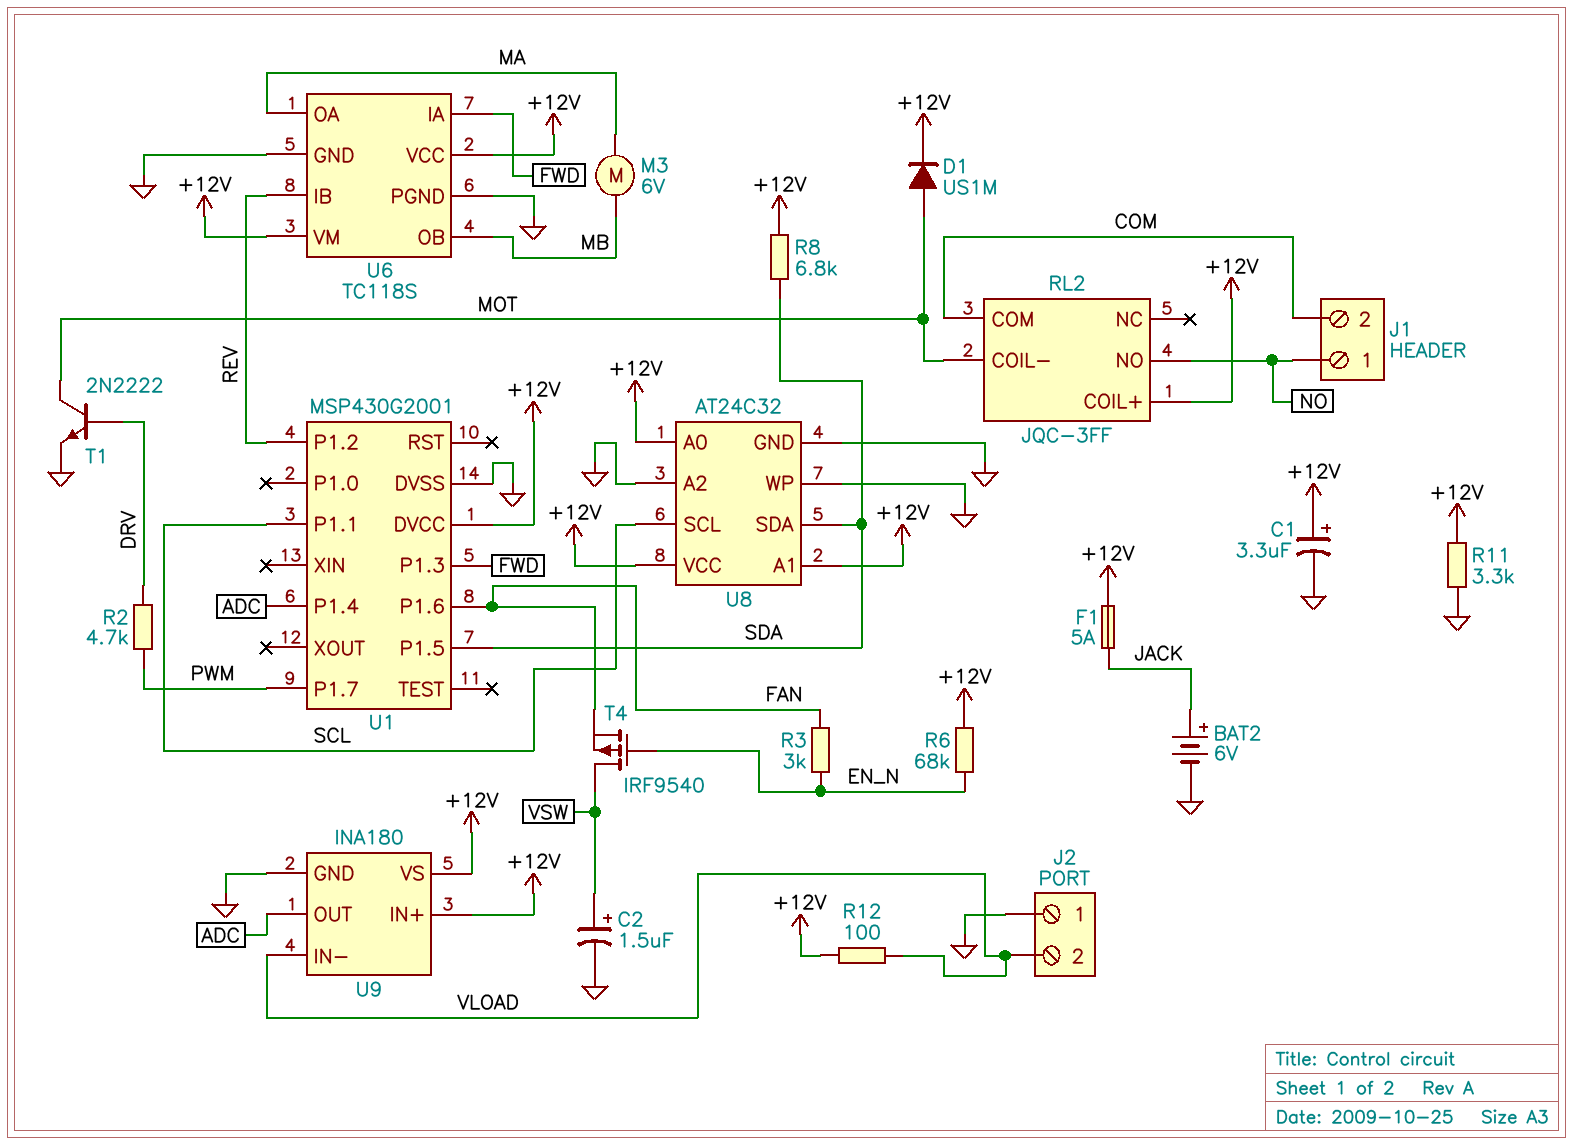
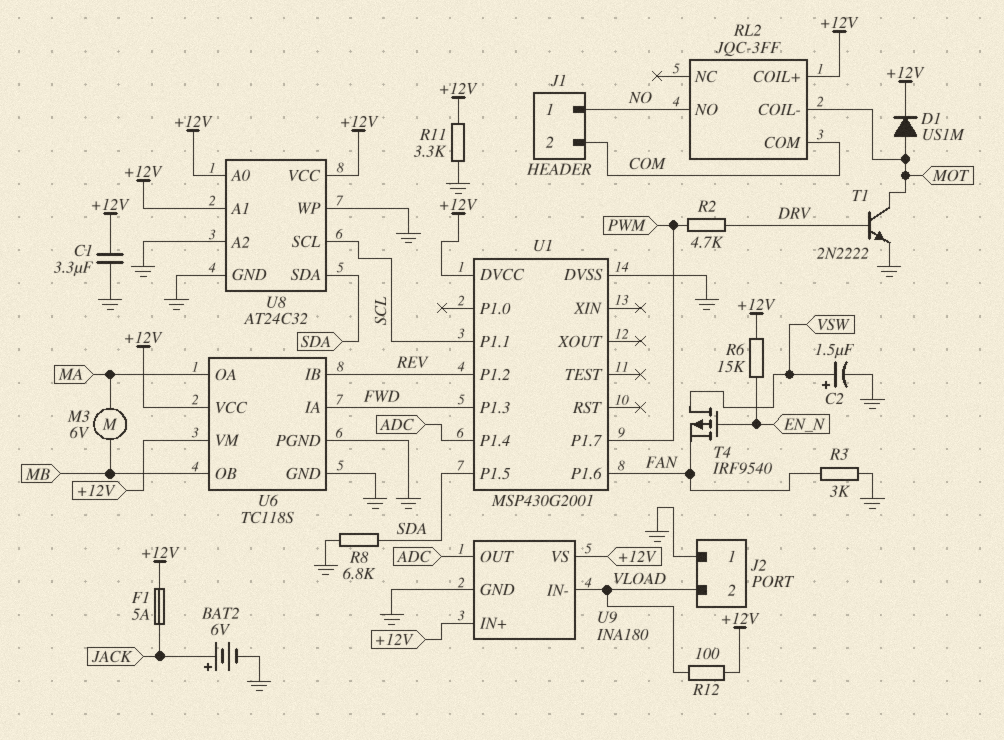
C1: 3.3uF (plus +12V, minus GND) -> 3.3uF (+12V, GND)
R3: 3k (EN_N, FAN) -> 3k (FAN, GND)
R6: 68k (+12V, EN_N) -> 15k (+12V, EN_N)
R8: 6.8k (+12V, SDA) -> 6.8k (GND, SDA)

